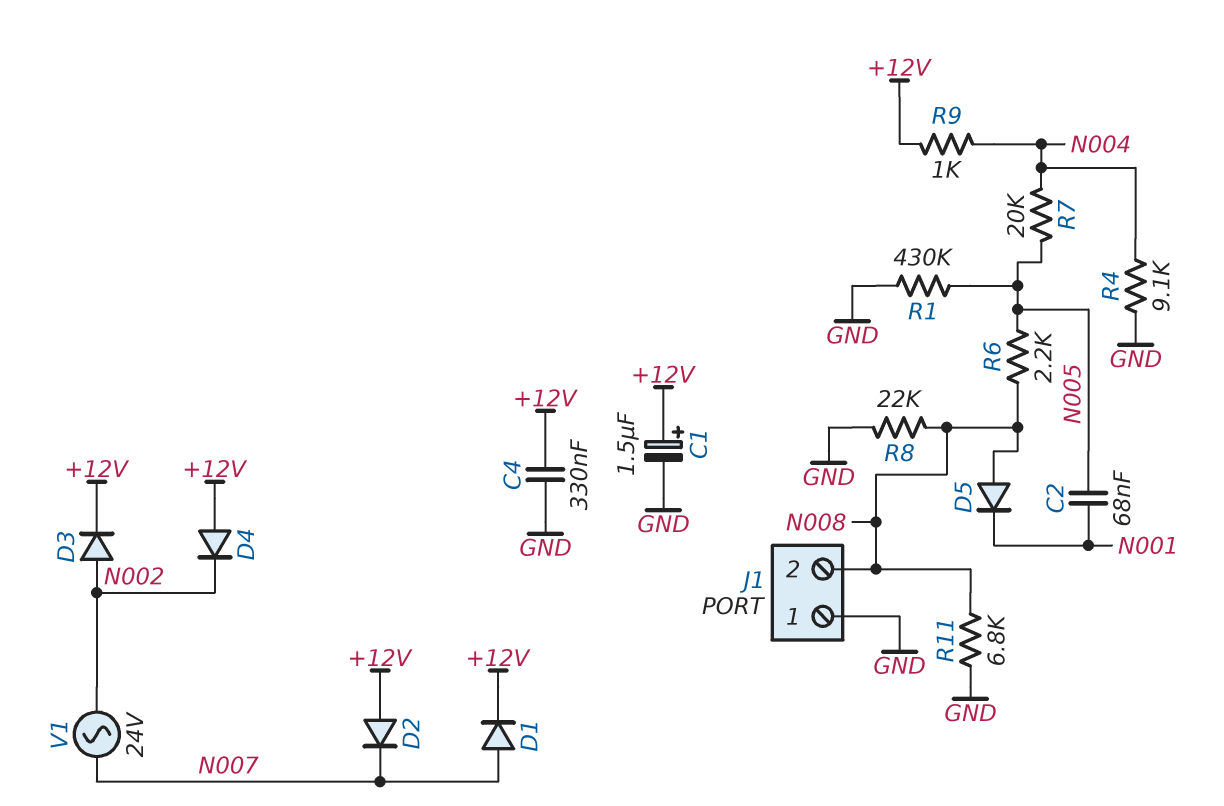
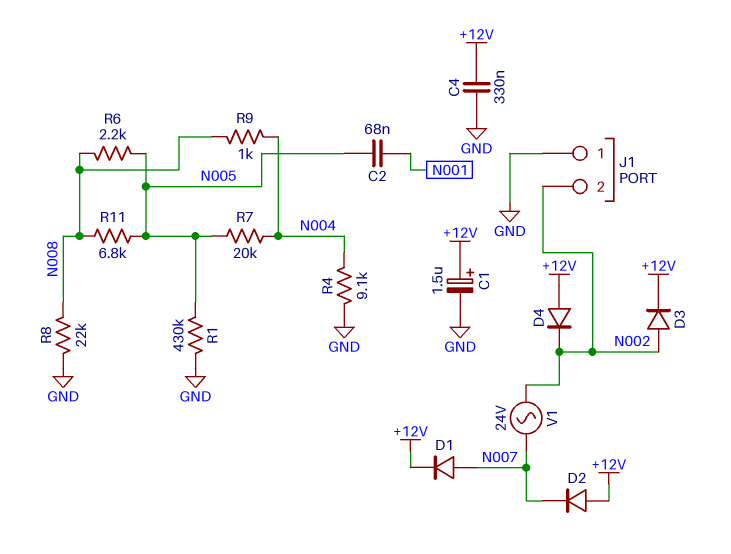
D5: diode (A N008, K N001) -> none
J1 pin 2: N008 -> N002
R9: 1k (+12V, N004) -> 1k (N004, N008)
R11: 6.8k (GND, N008) -> 6.8k (N005, N008)

